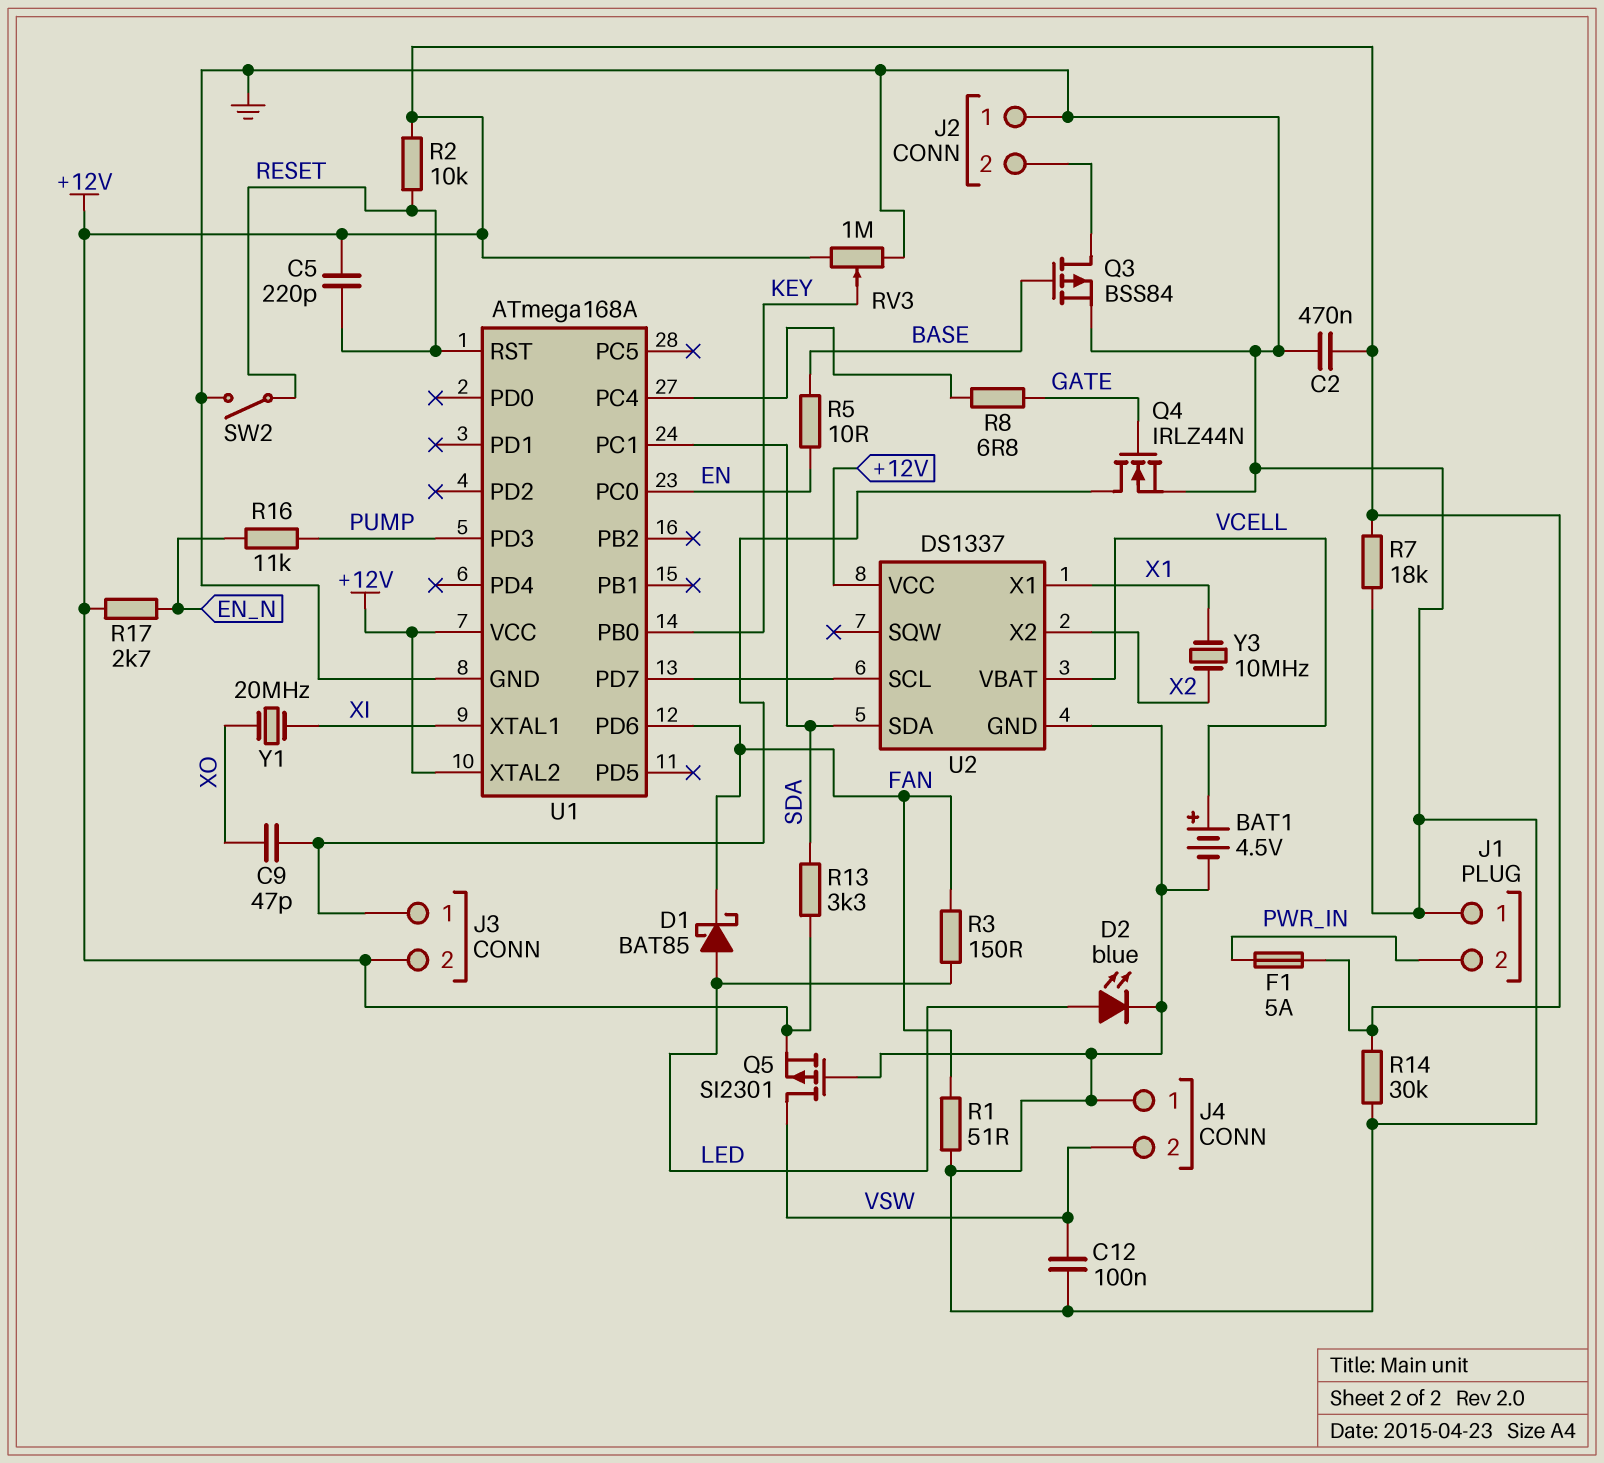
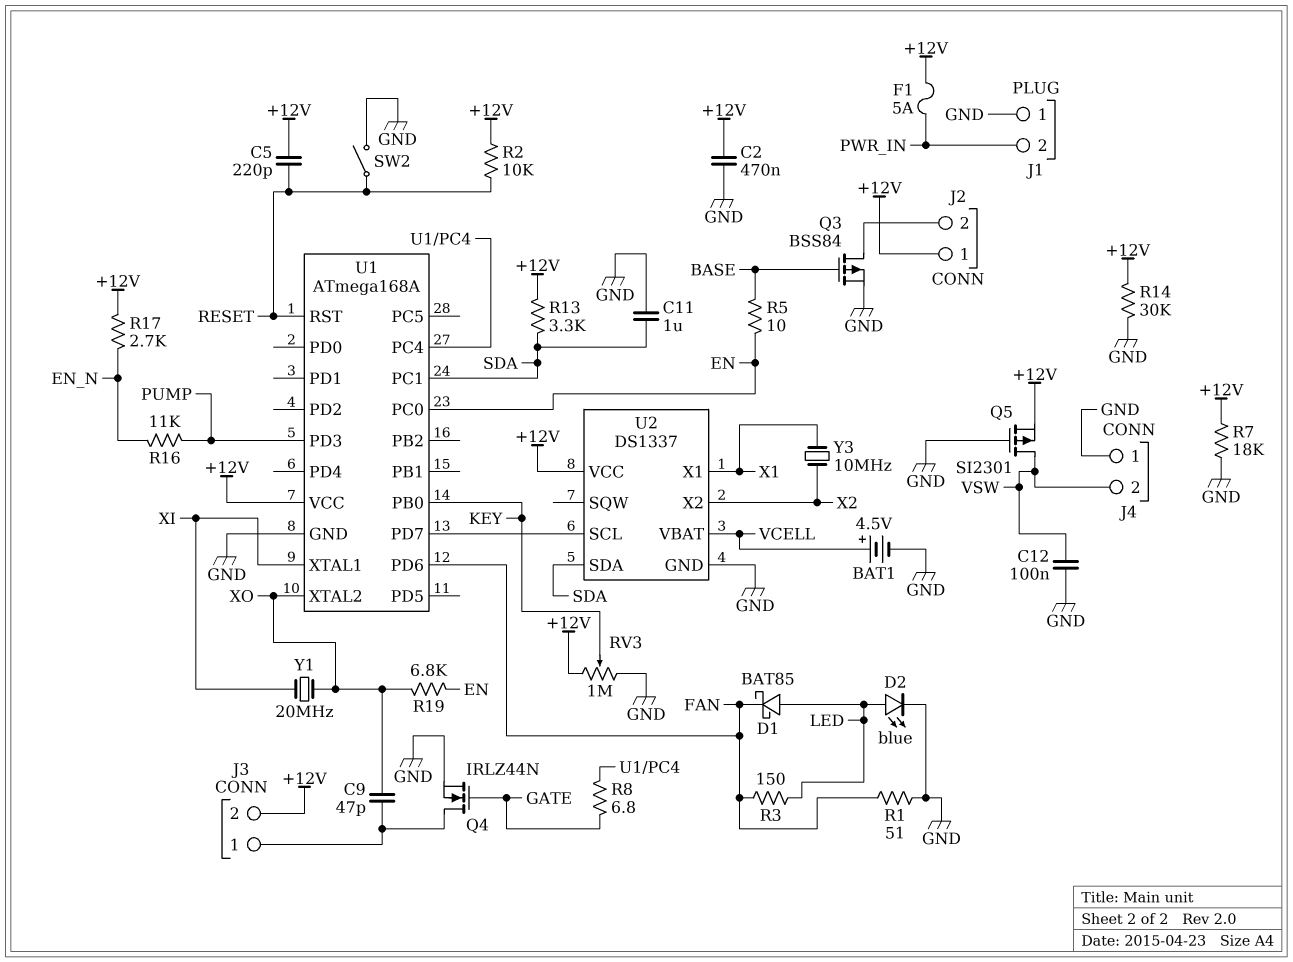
C11: none -> 1uF (GND, SDA)
J2 pin 1: GND -> +12V
R19: none -> 6.8k (EN, XO)
U1 pin XTAL2: +12V -> XO

